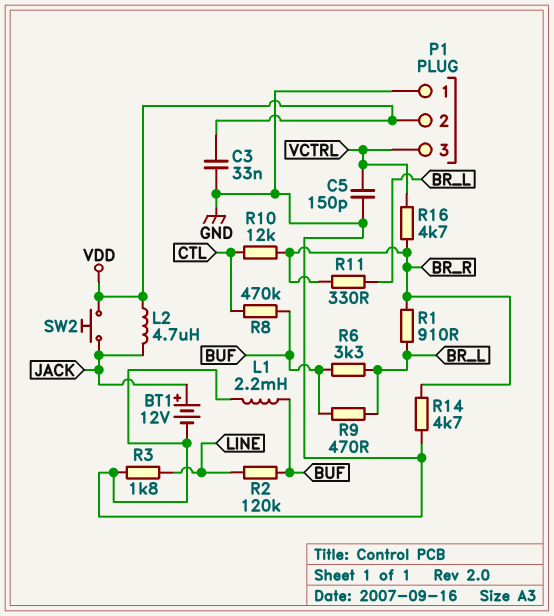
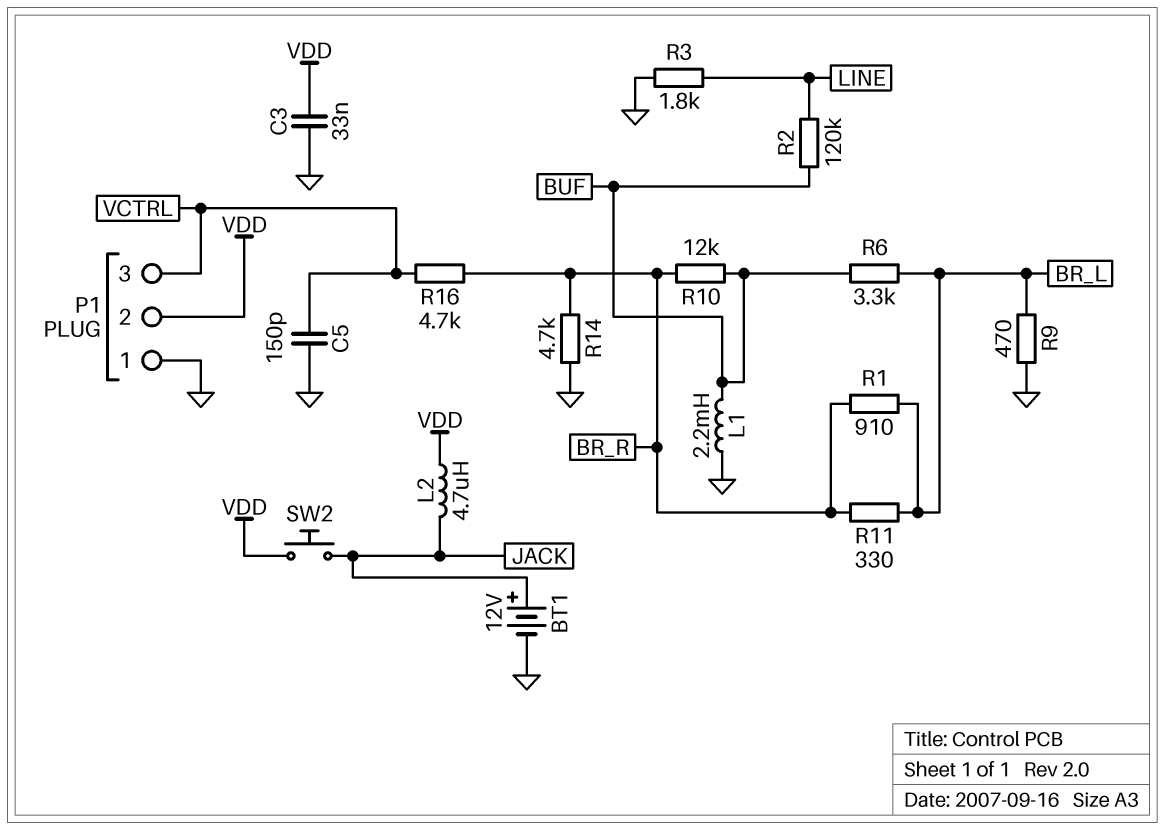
R8: 470k (BUF, CTL) -> none
R9: 470 (BR_L, BUF) -> 470 (BR_L, GND)
R10: 12k (BR_R, CTL) -> 12k (BR_R, BUF)

